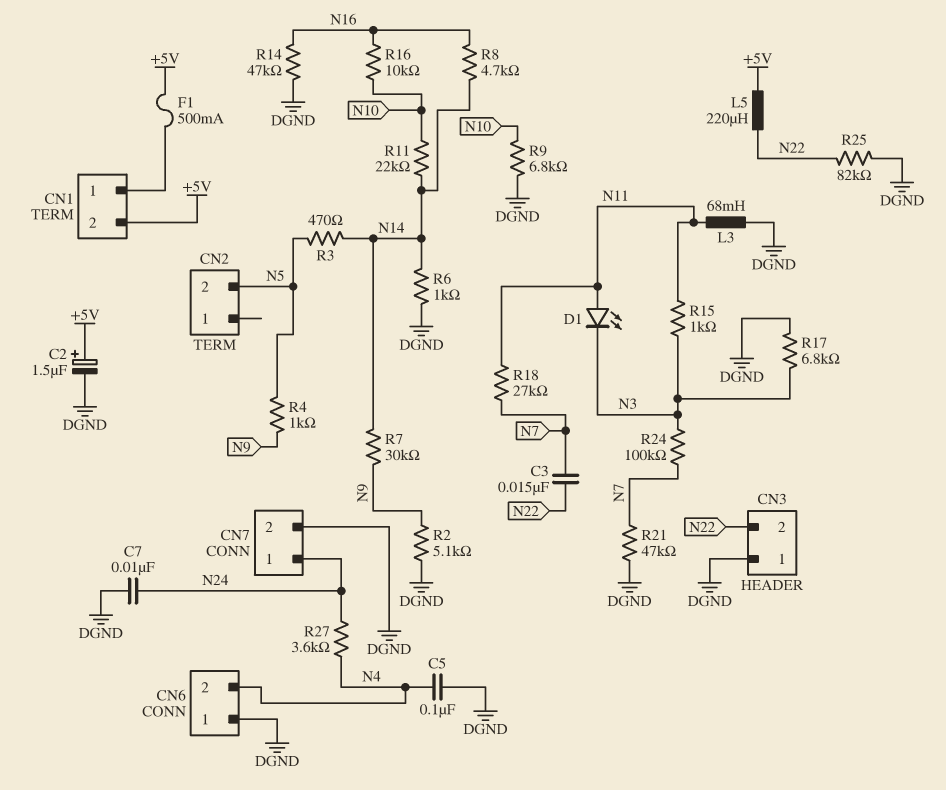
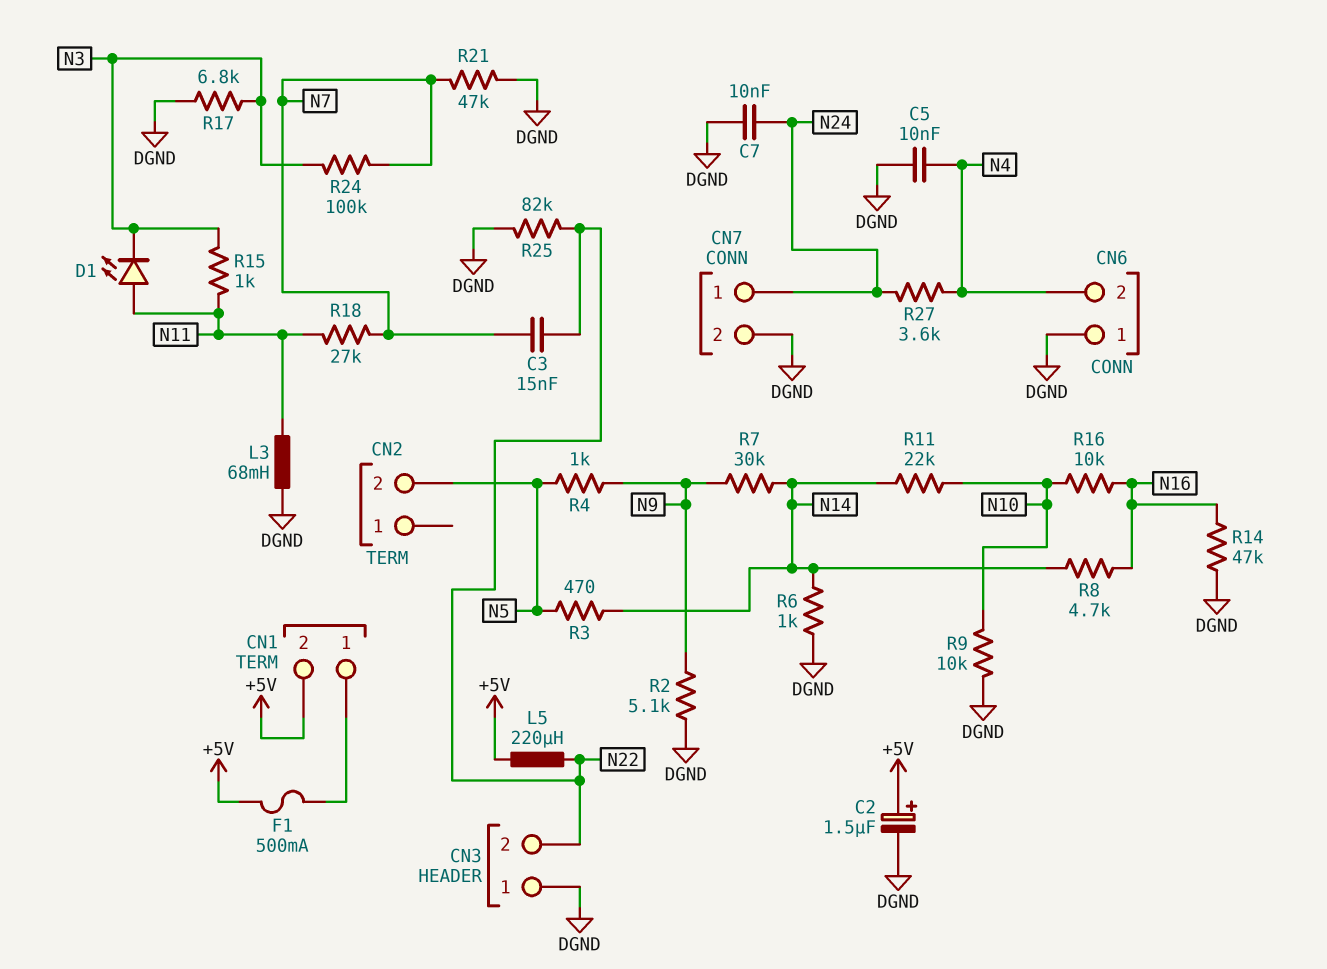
C5: 100nF (DGND, N4) -> 10nF (DGND, N4)
R9: 6.8k (DGND, N10) -> 10k (DGND, N10)

